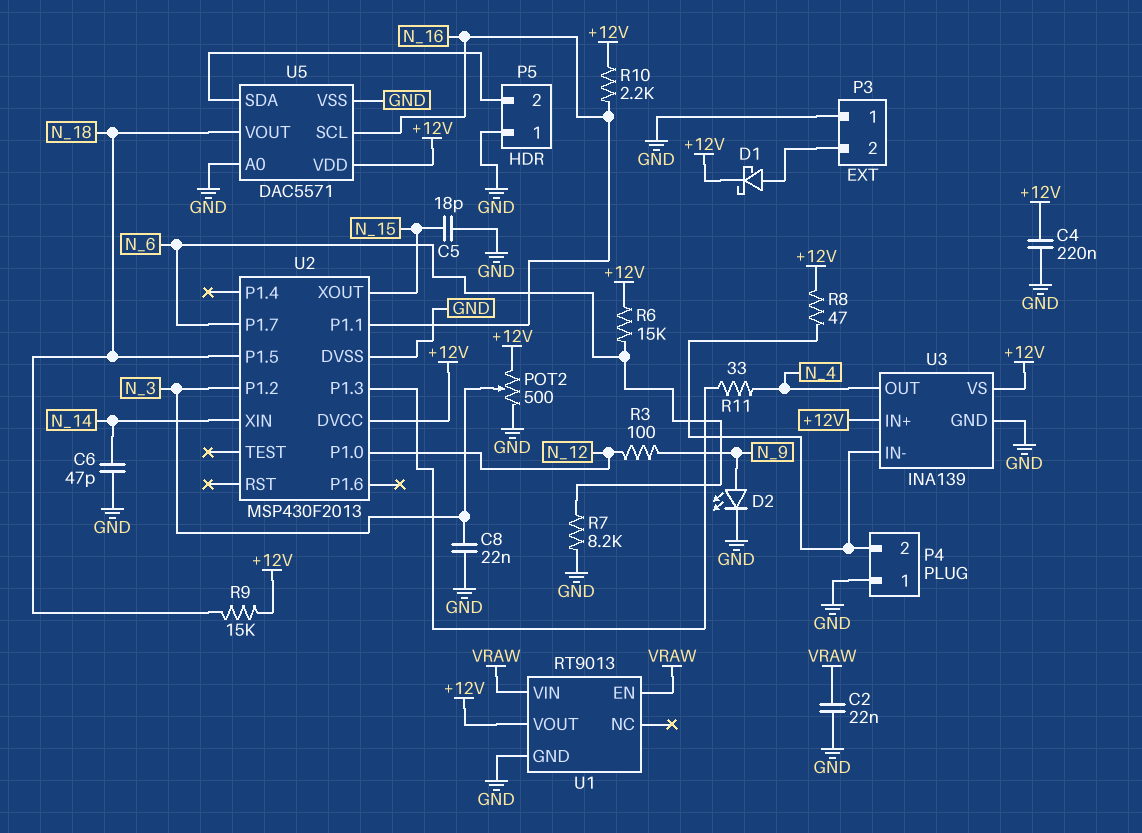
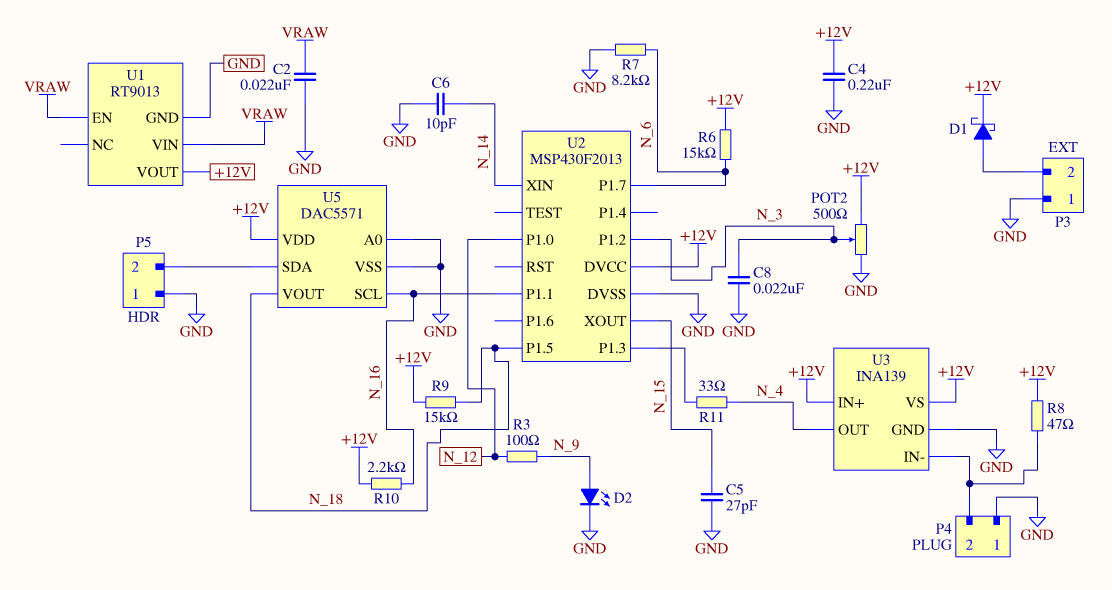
C5: 18pF (GND, N_15) -> 27pF (GND, N_15)
C6: 47pF (GND, N_14) -> 10pF (GND, N_14)

